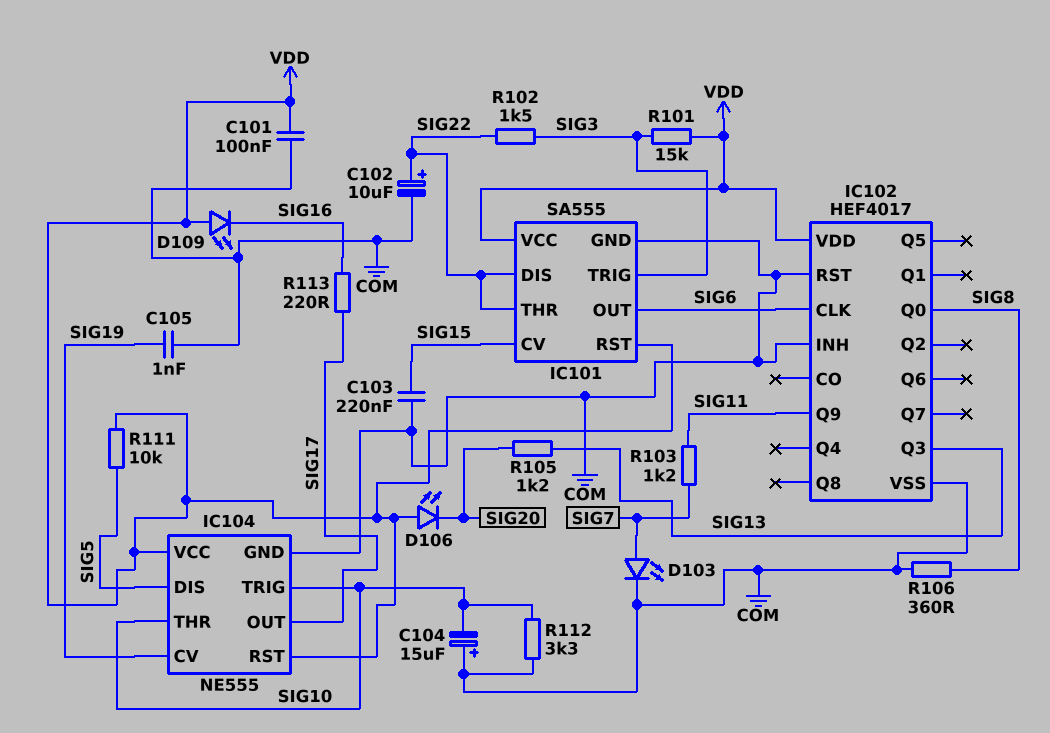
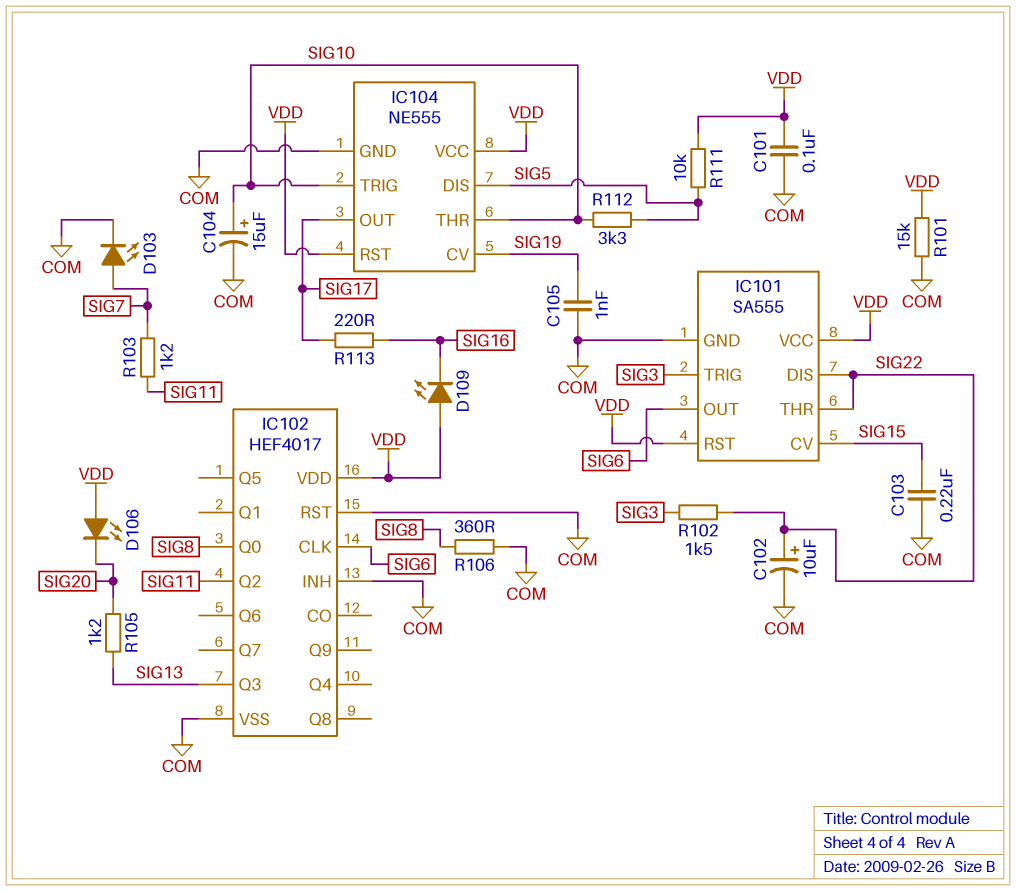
C104: 15uF (plus COM, minus SIG10) -> 15uF (plus SIG10, minus COM)
IC102 pin Q2: none -> SIG11
IC102 pin Q9: SIG11 -> none
R101: 15k (SIG3, VDD) -> 15k (COM, VDD)
R112: 3.3k (COM, SIG10) -> 3.3k (SIG5, SIG10)

